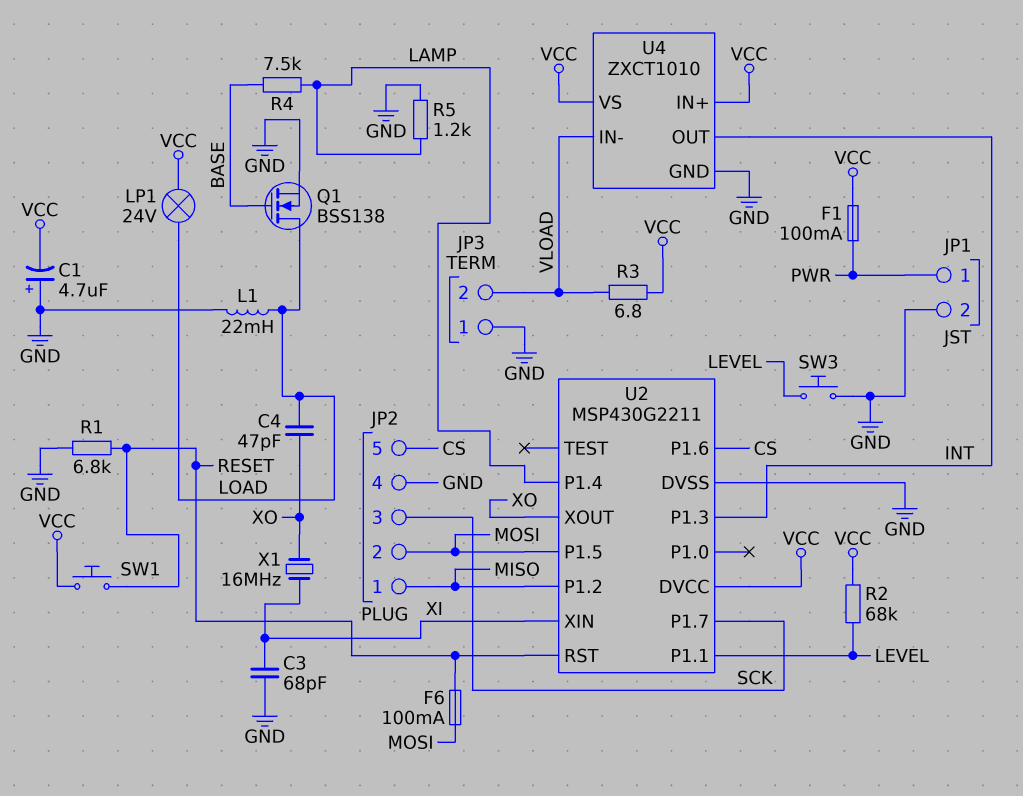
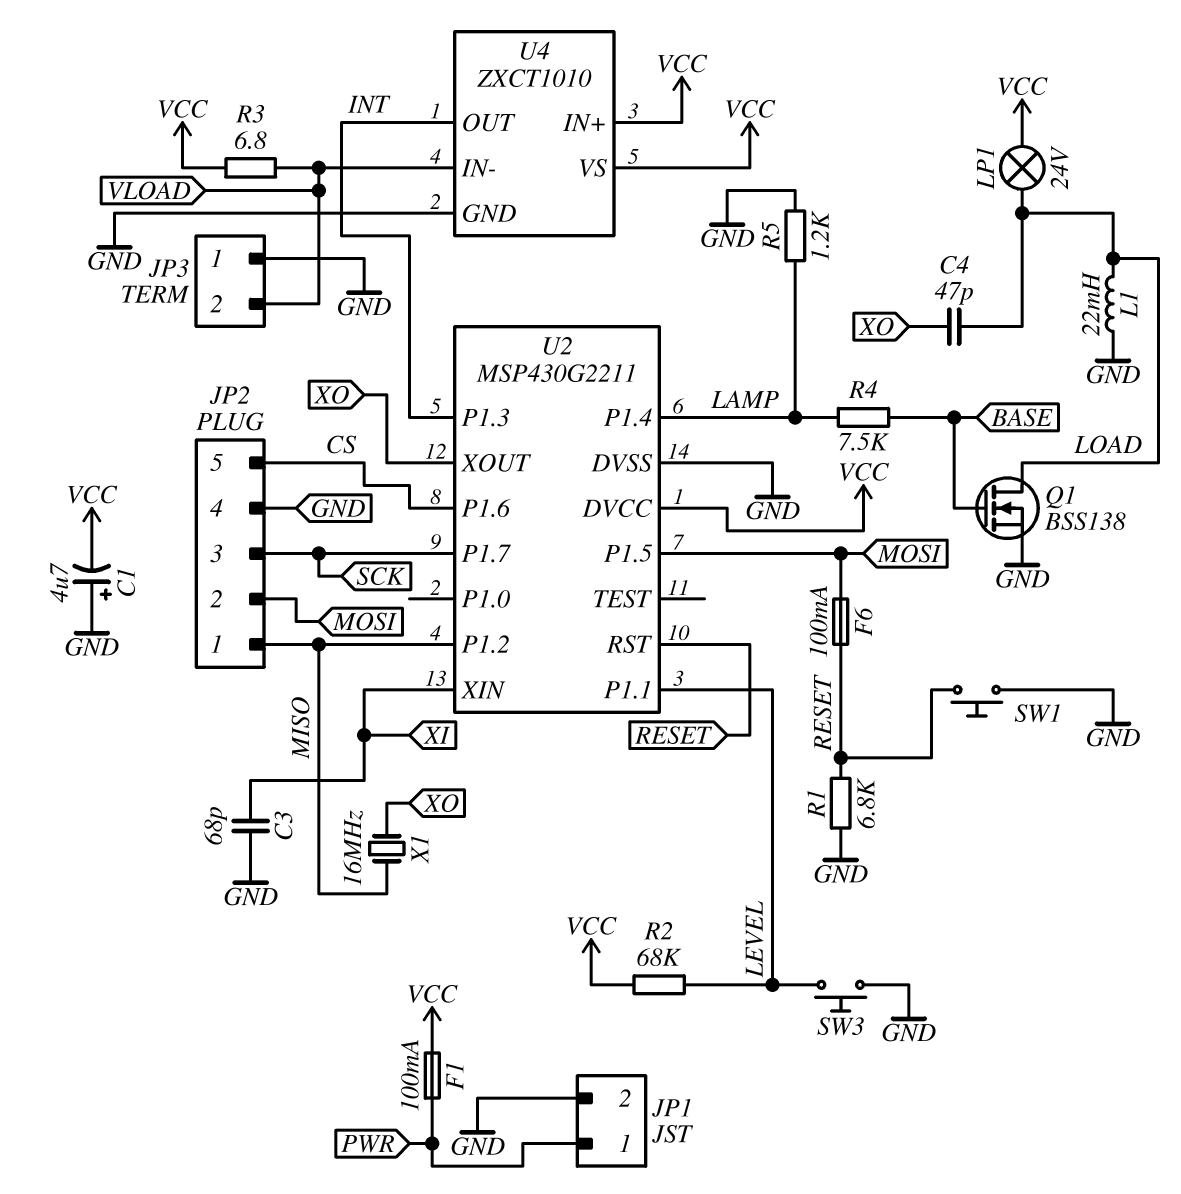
SW1: button (RESET, VCC) -> button (GND, RESET)
X1: 16MHz (XI, XO) -> 16MHz (MISO, XO)

